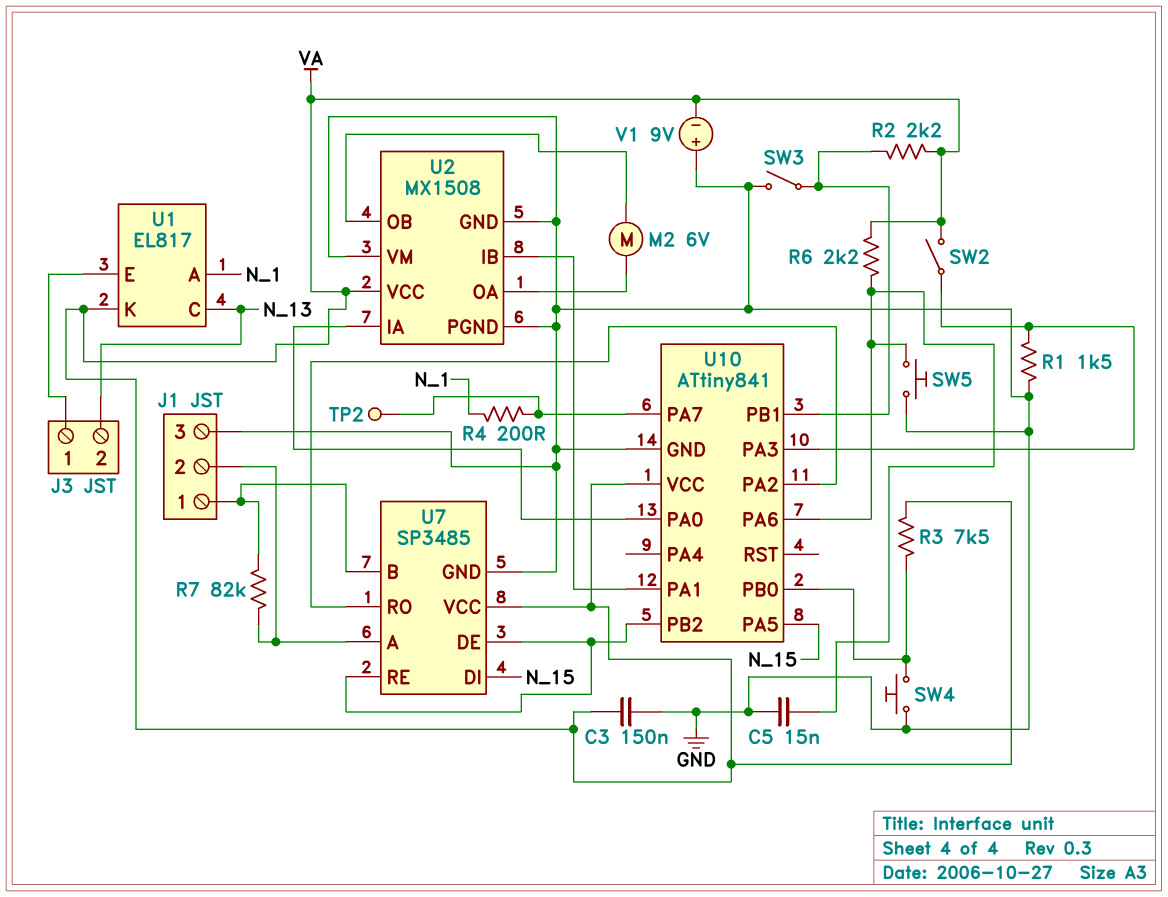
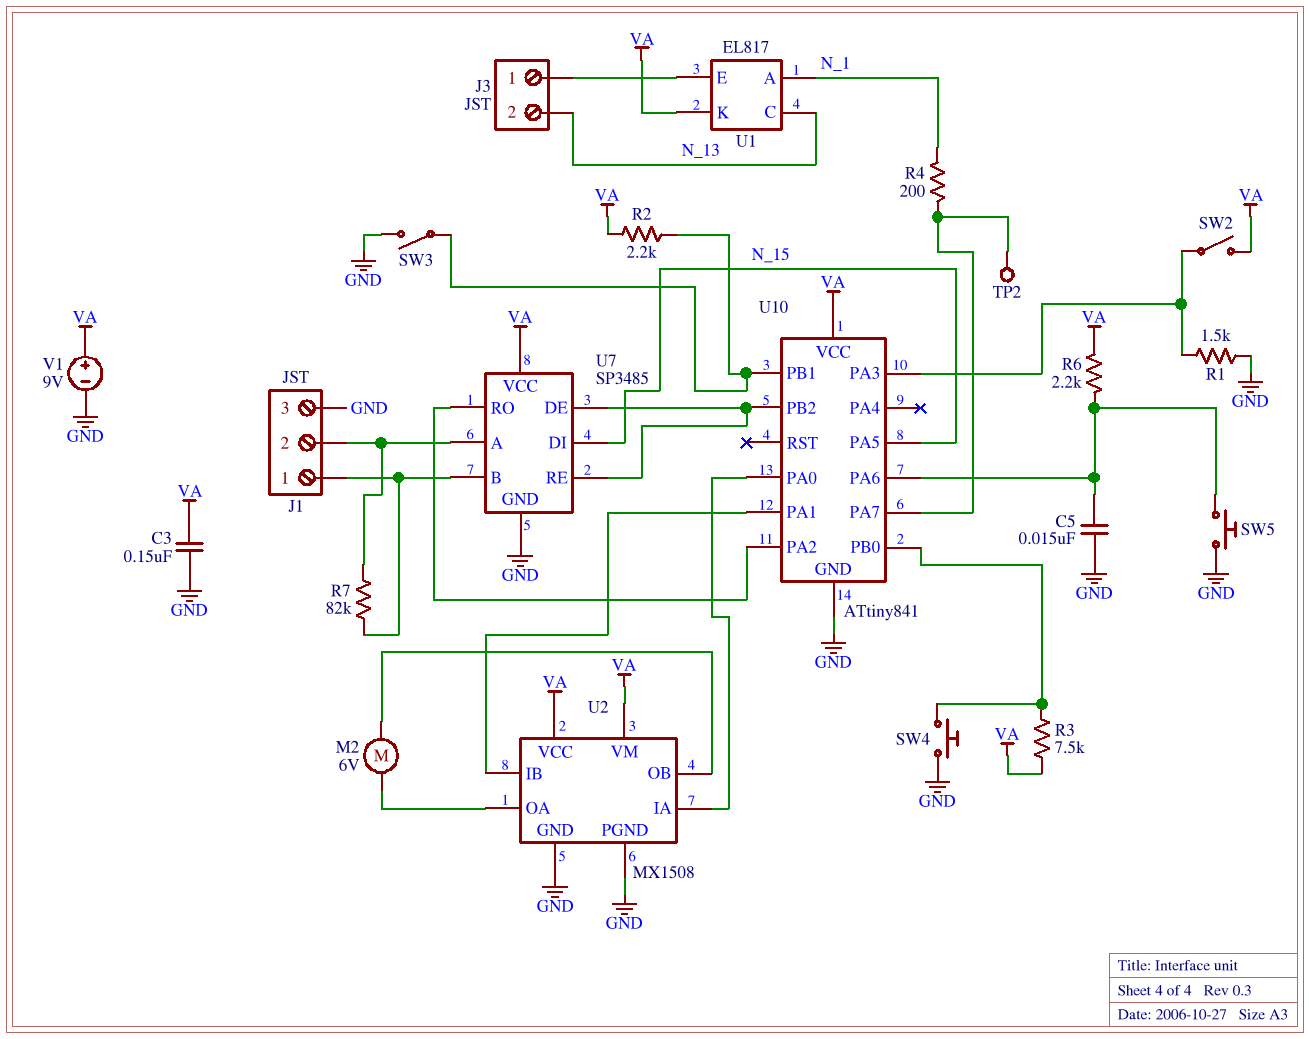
U2 pin VM: GND -> VA
V1: 9V (plus GND, minus VA) -> 9V (plus VA, minus GND)

